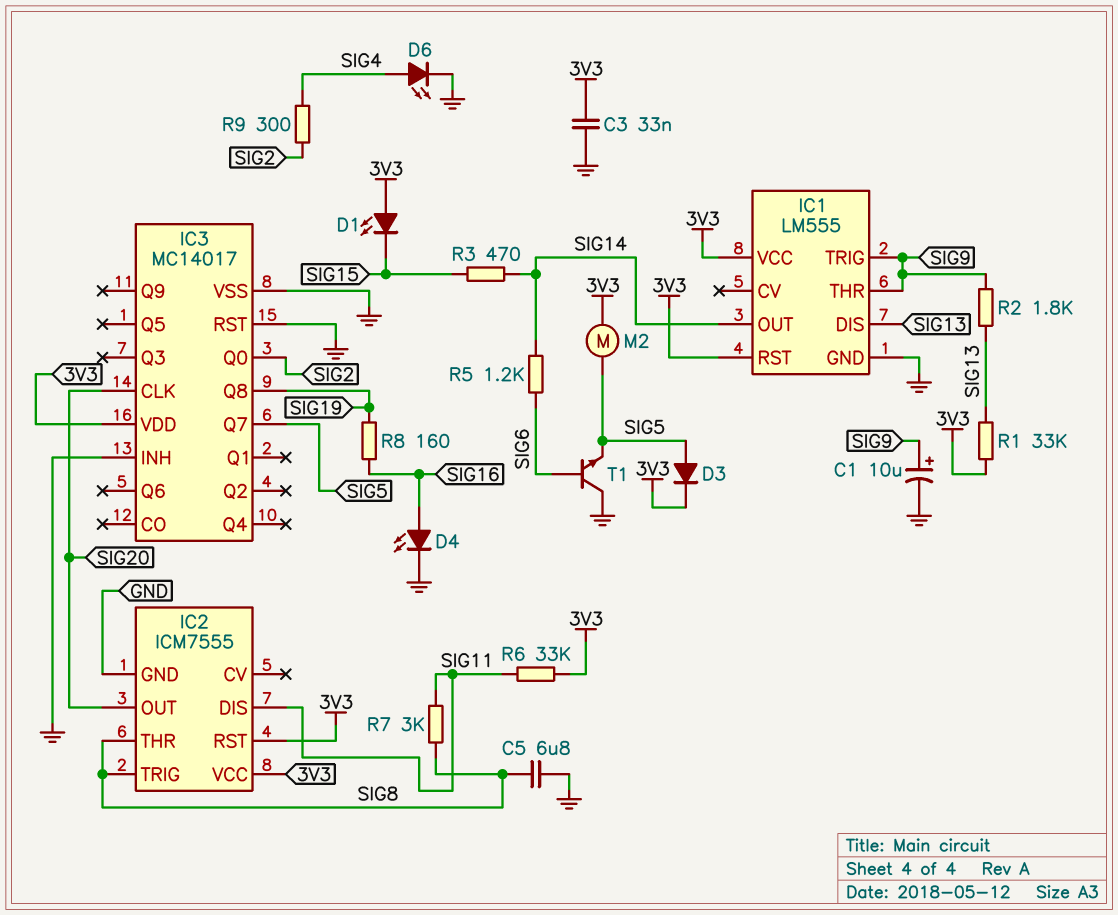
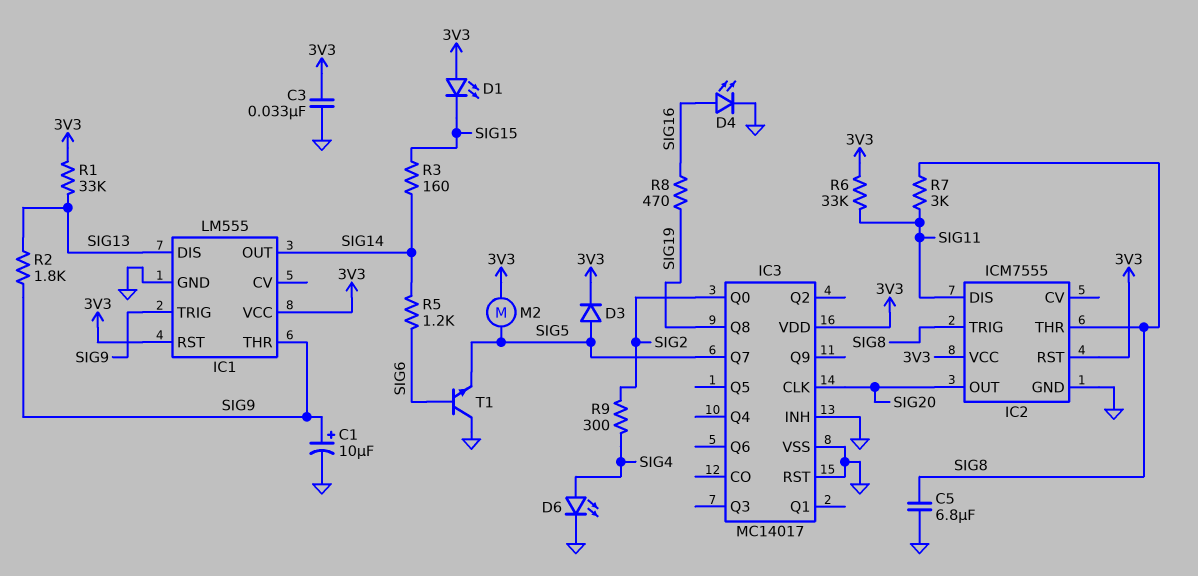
R3: 470 (SIG14, SIG15) -> 160 (SIG14, SIG15)
R8: 160 (SIG16, SIG19) -> 470 (SIG16, SIG19)

